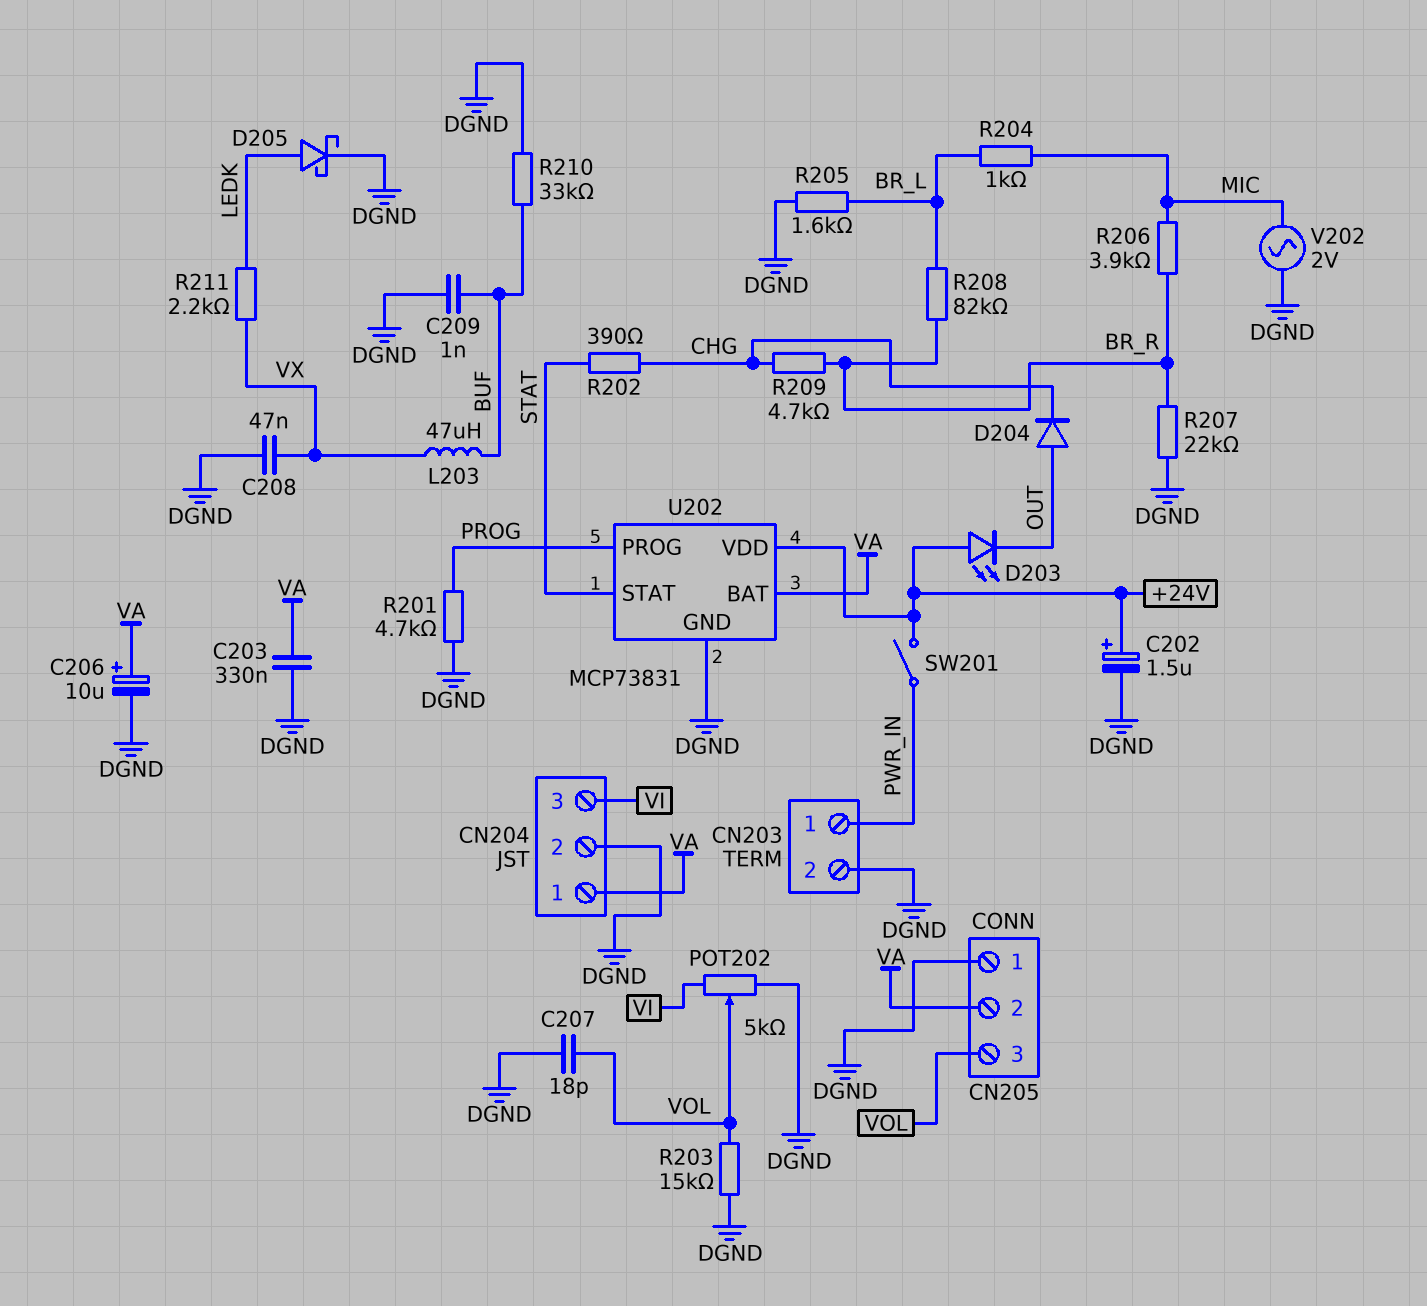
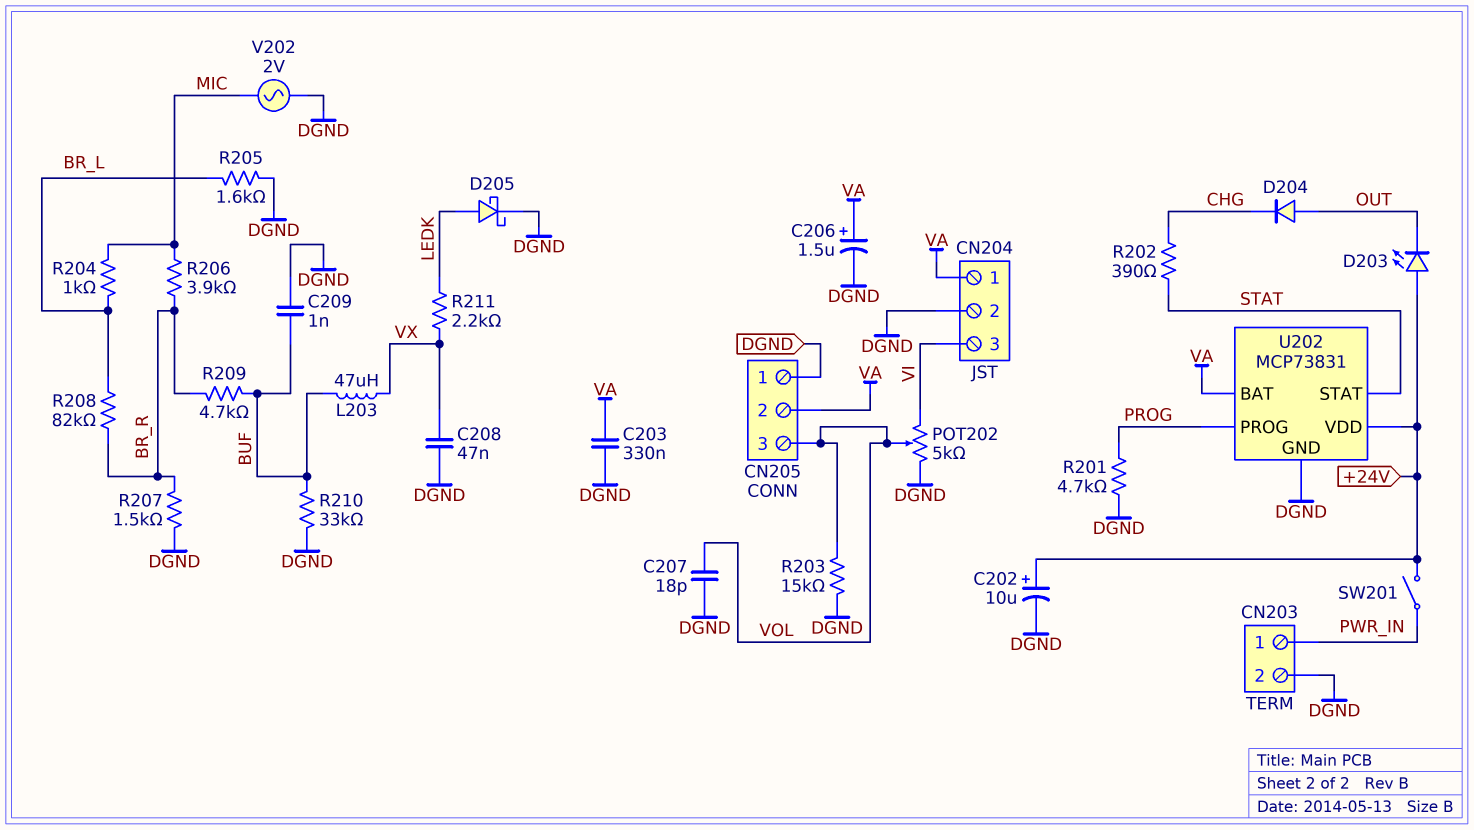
C202: 1.5uF (plus +24V, minus DGND) -> 10uF (plus +24V, minus DGND)
C206: 10uF (plus VA, minus DGND) -> 1.5uF (plus VA, minus DGND)
R207: 22k (BR_R, DGND) -> 1.5k (BR_R, DGND)
R209: 4.7k (BR_R, CHG) -> 4.7k (BR_R, BUF)

